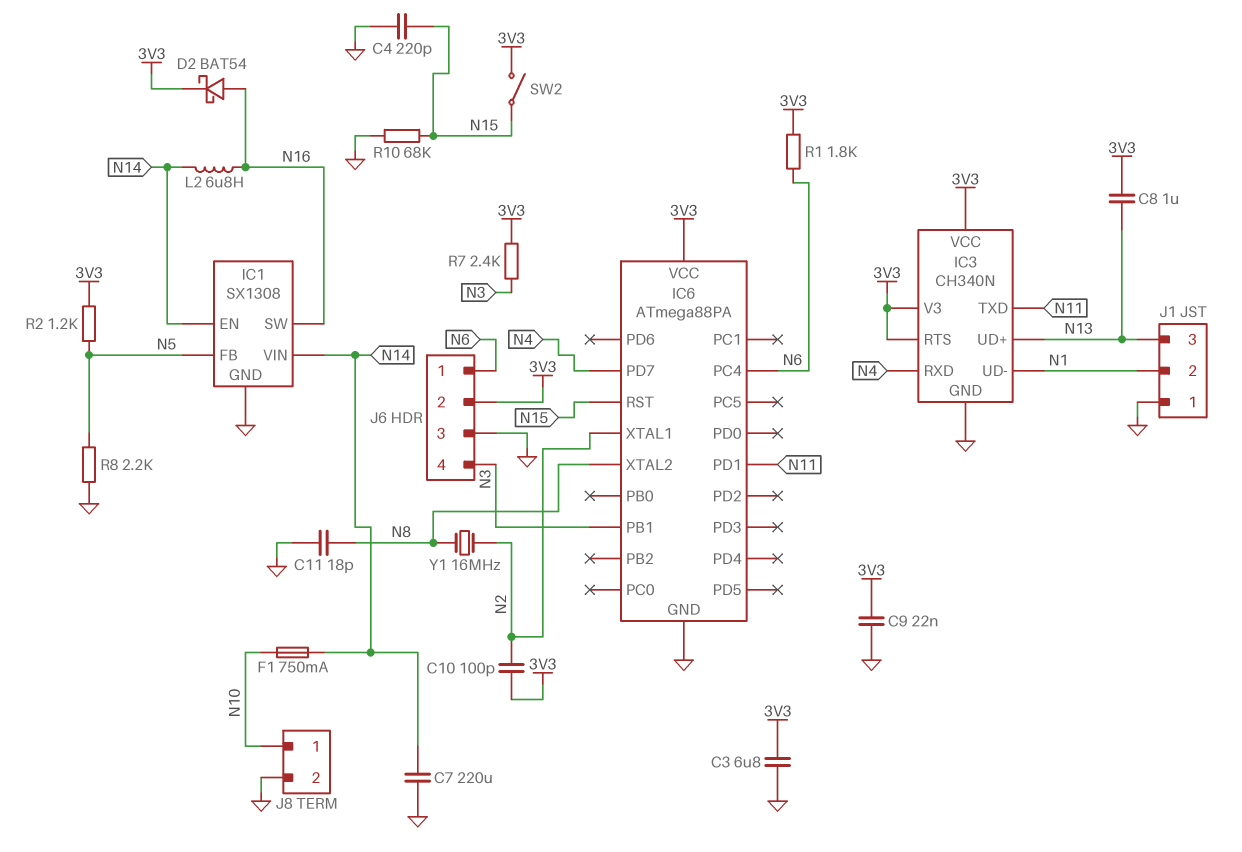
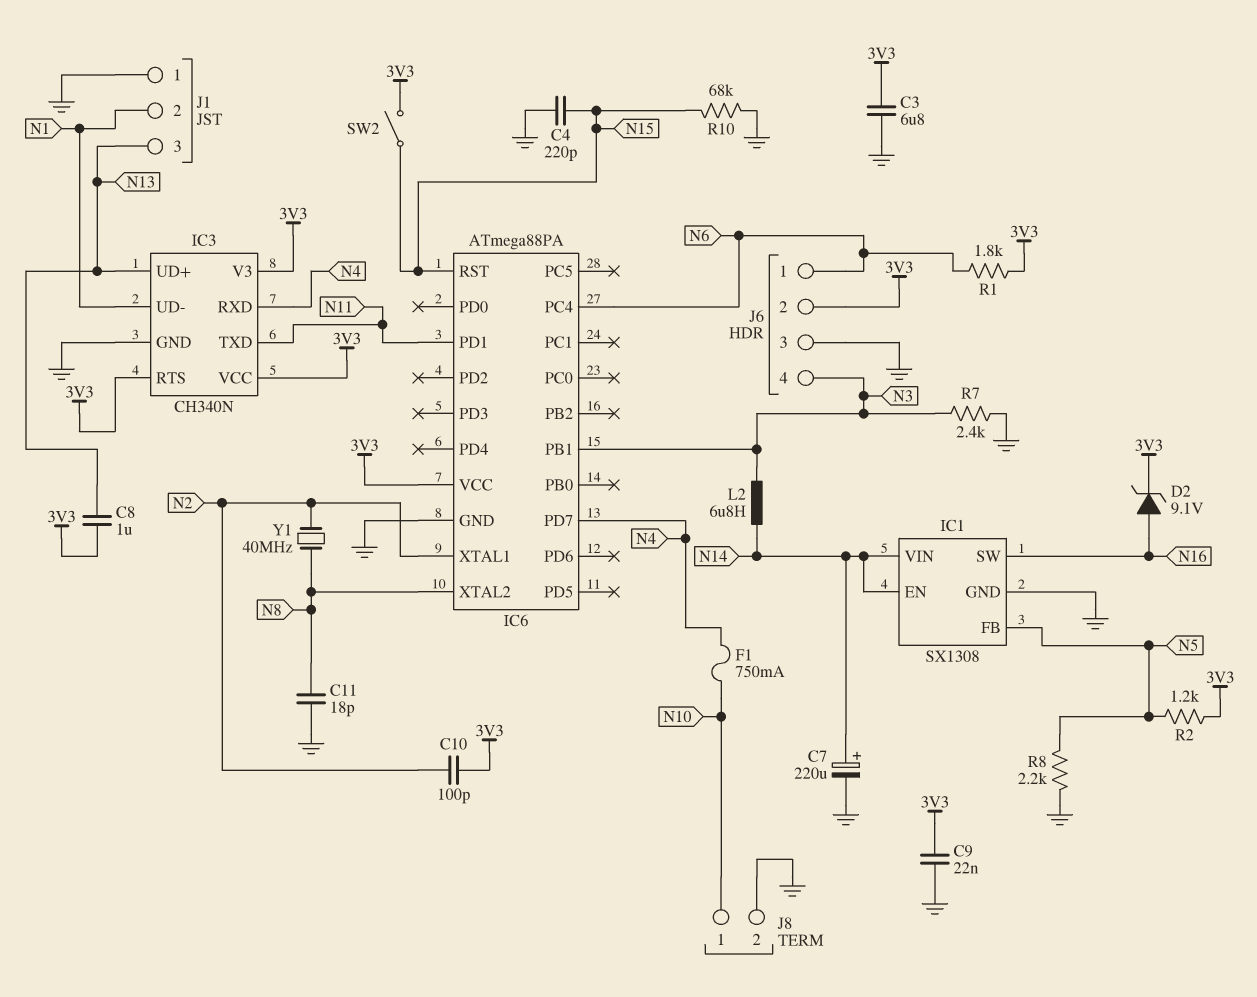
C7: 220uF (GND, N14) -> 220uF (plus N14, minus GND)
D2: schottky BAT54 (A N16, K 3V3) -> zener 9.1V (A N16, K 3V3)
F1: 750mA (N10, N14) -> 750mA (N4, N10)
L2: 6.8uH (N14, N16) -> 6.8uH (N3, N14)
R7: 2.4k (3V3, N3) -> 2.4k (GND, N3)
Y1: 16MHz (N2, N8) -> 40MHz (N2, N8)

